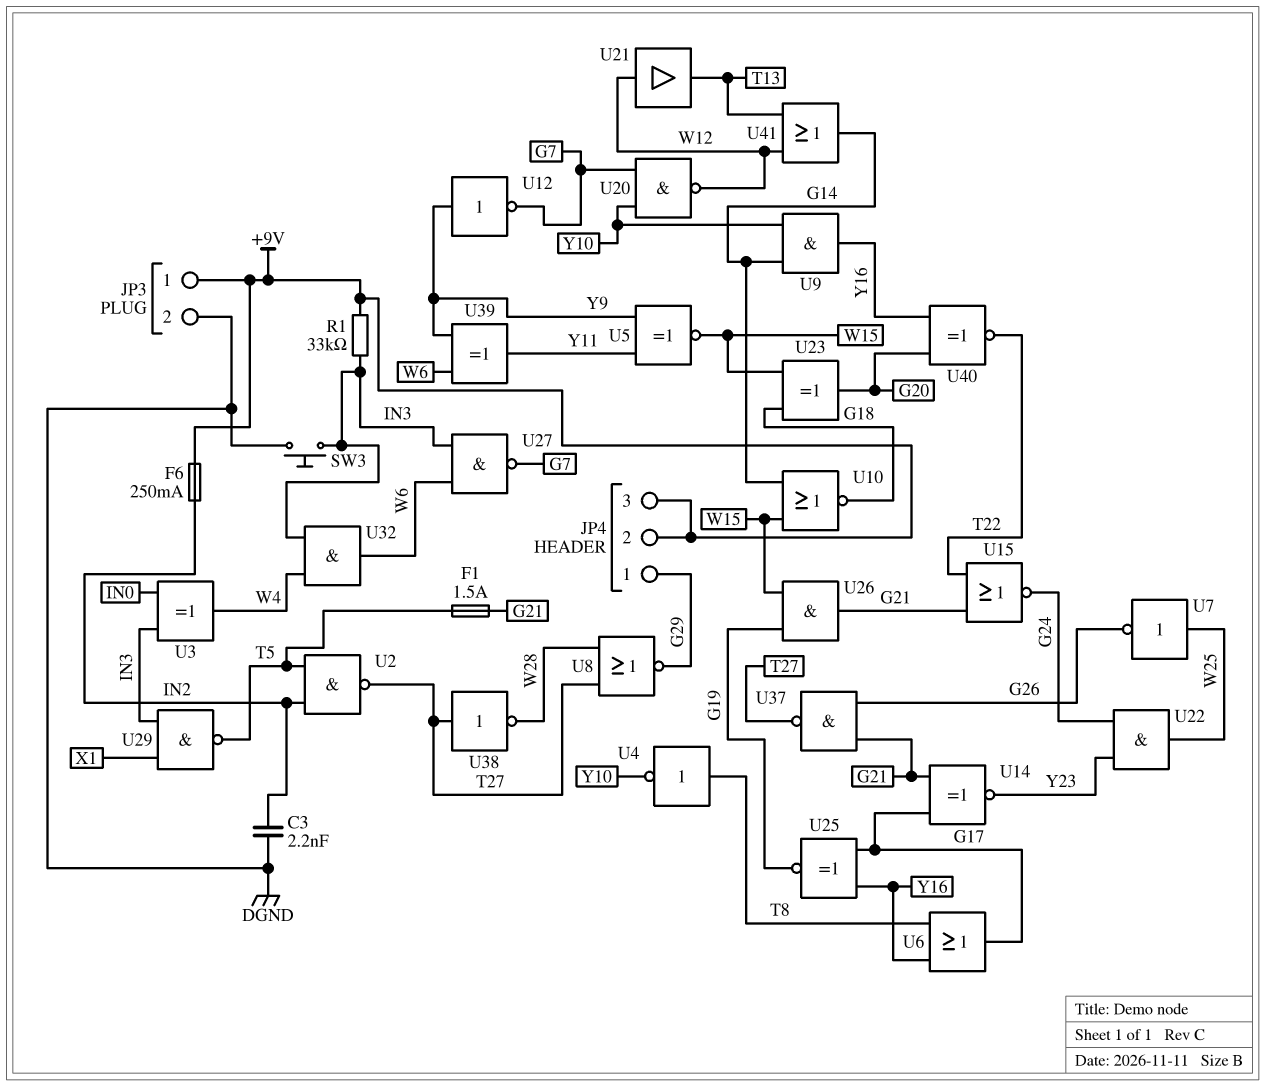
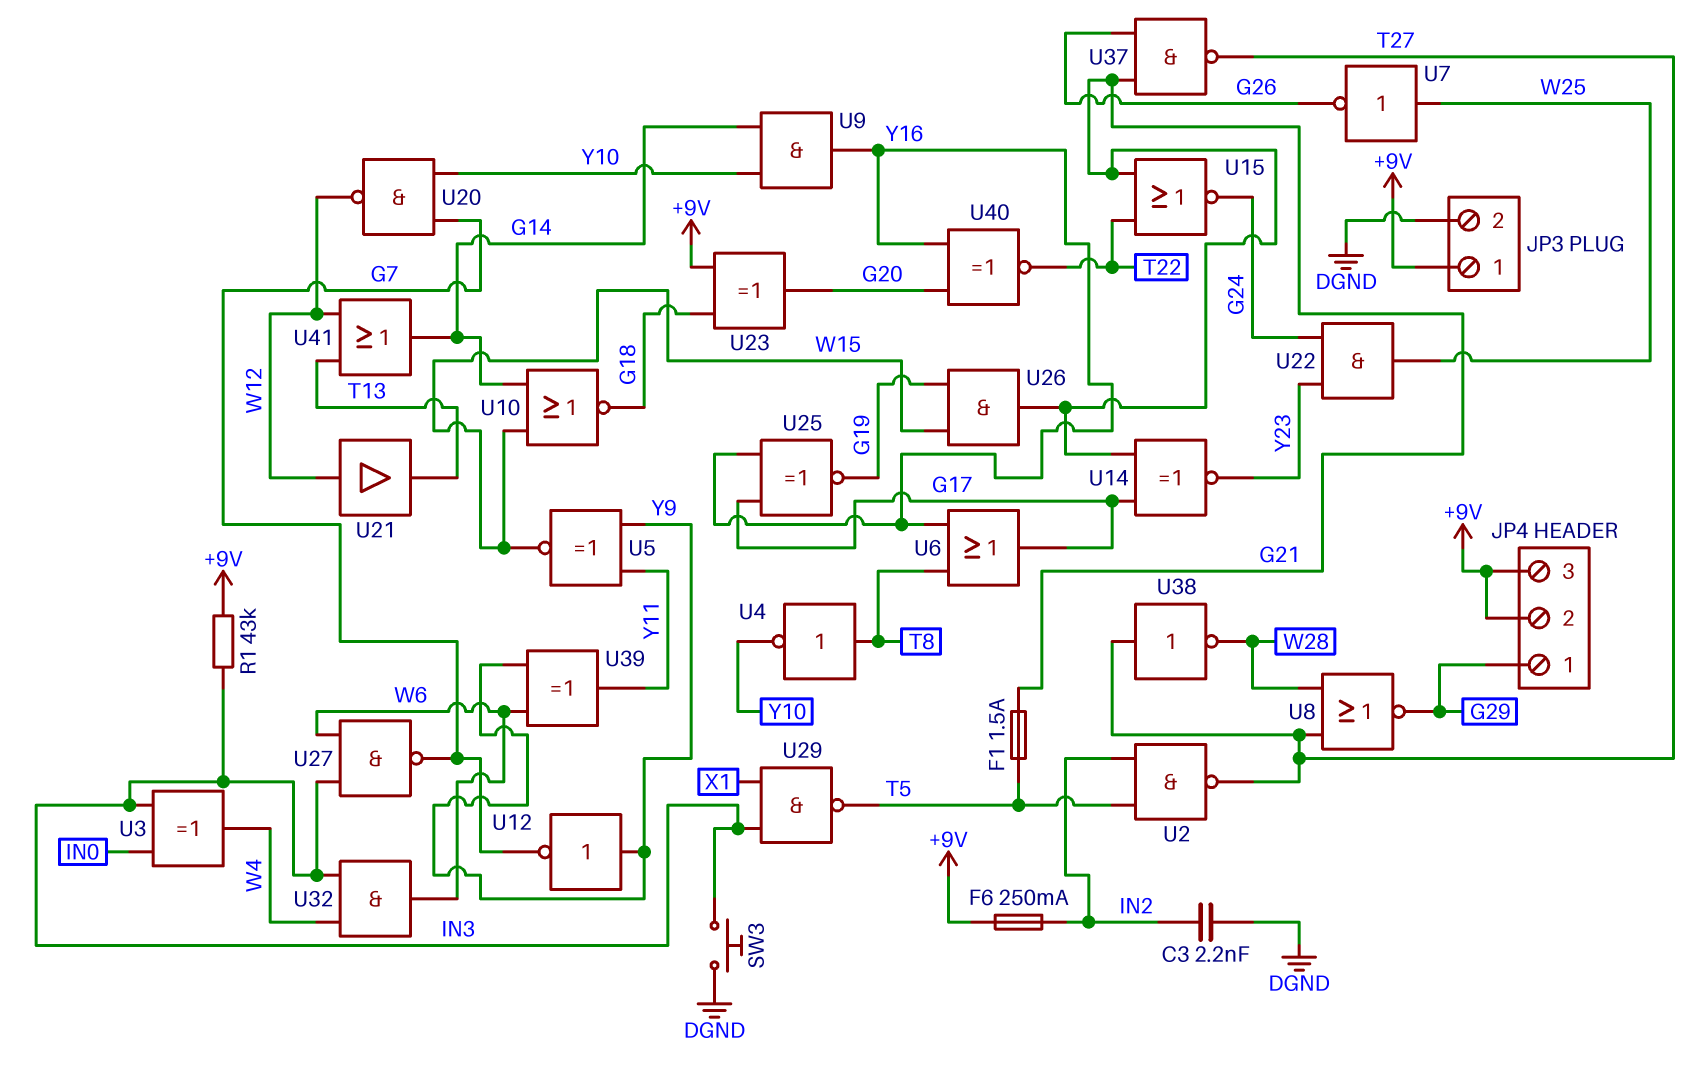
R1: 33k (+9V, IN3) -> 43k (+9V, IN3)
U23: XOR (in G18, in W15, out G20) -> XOR (in +9V, in G18, out G20)

